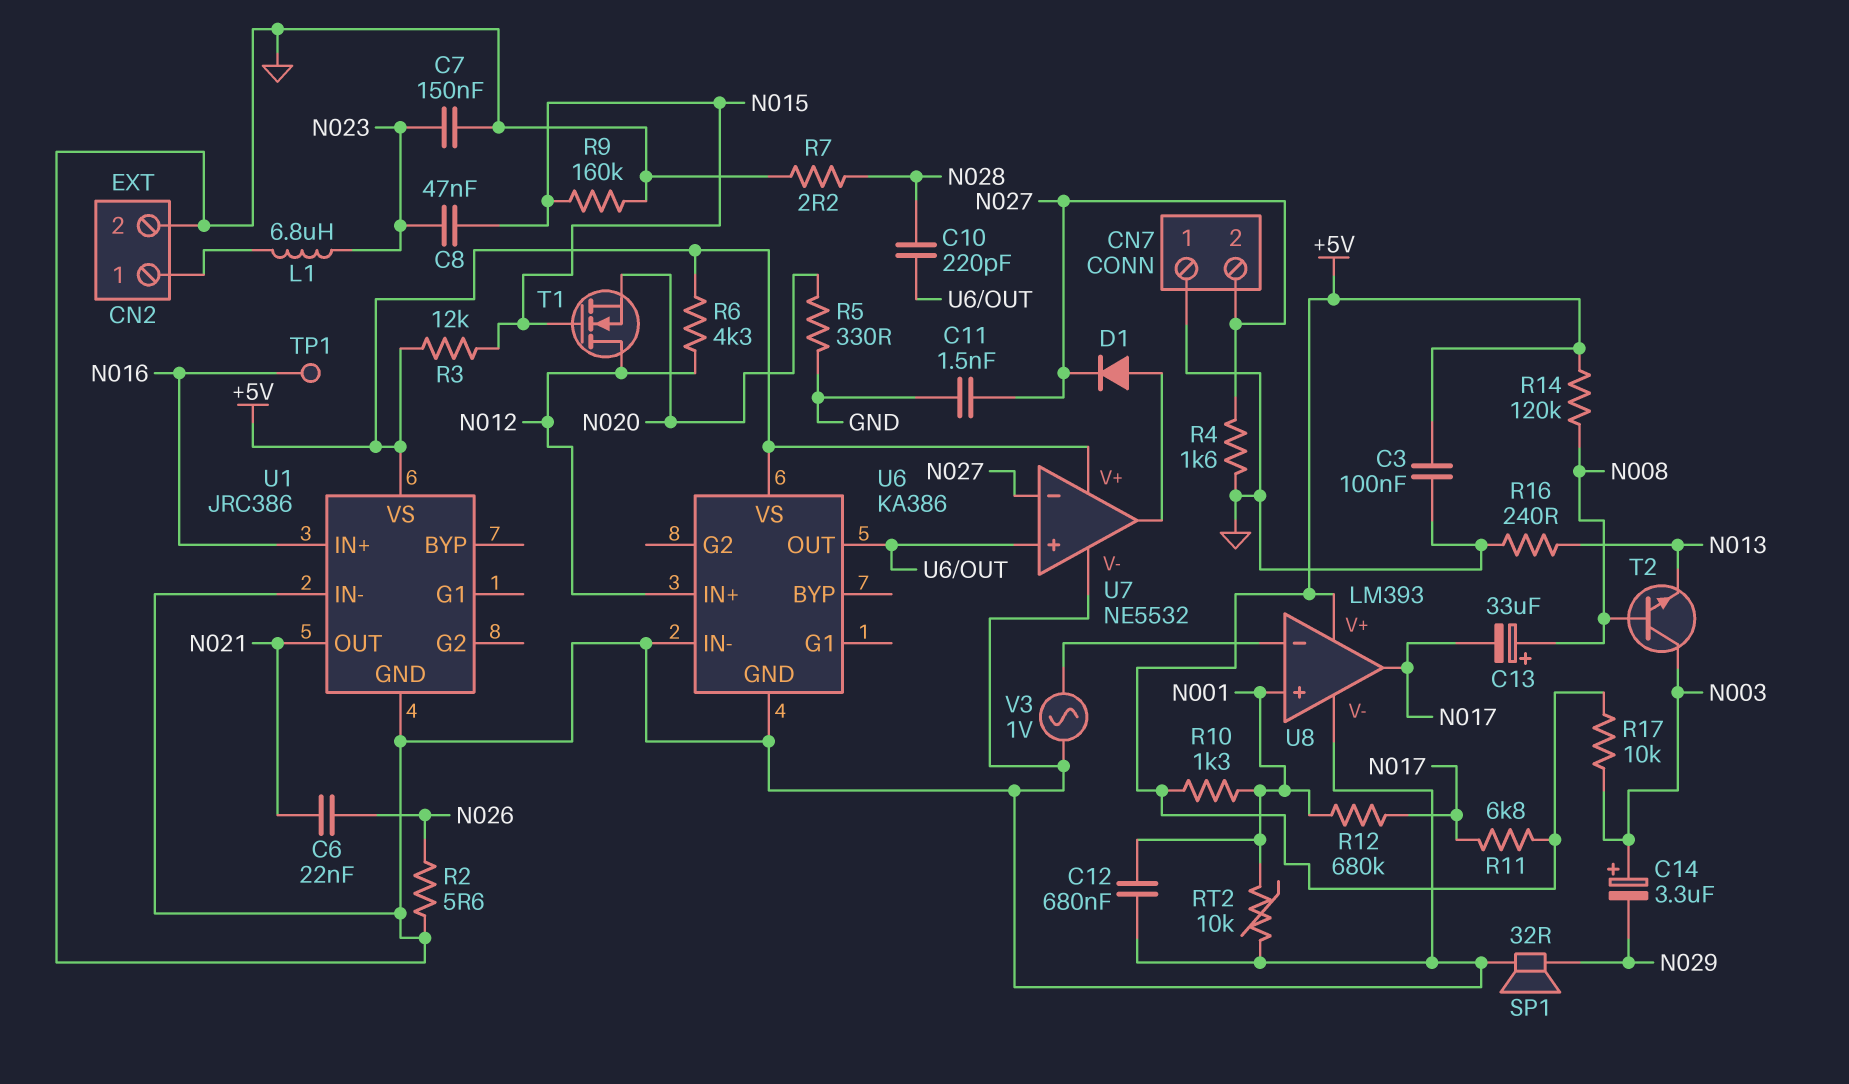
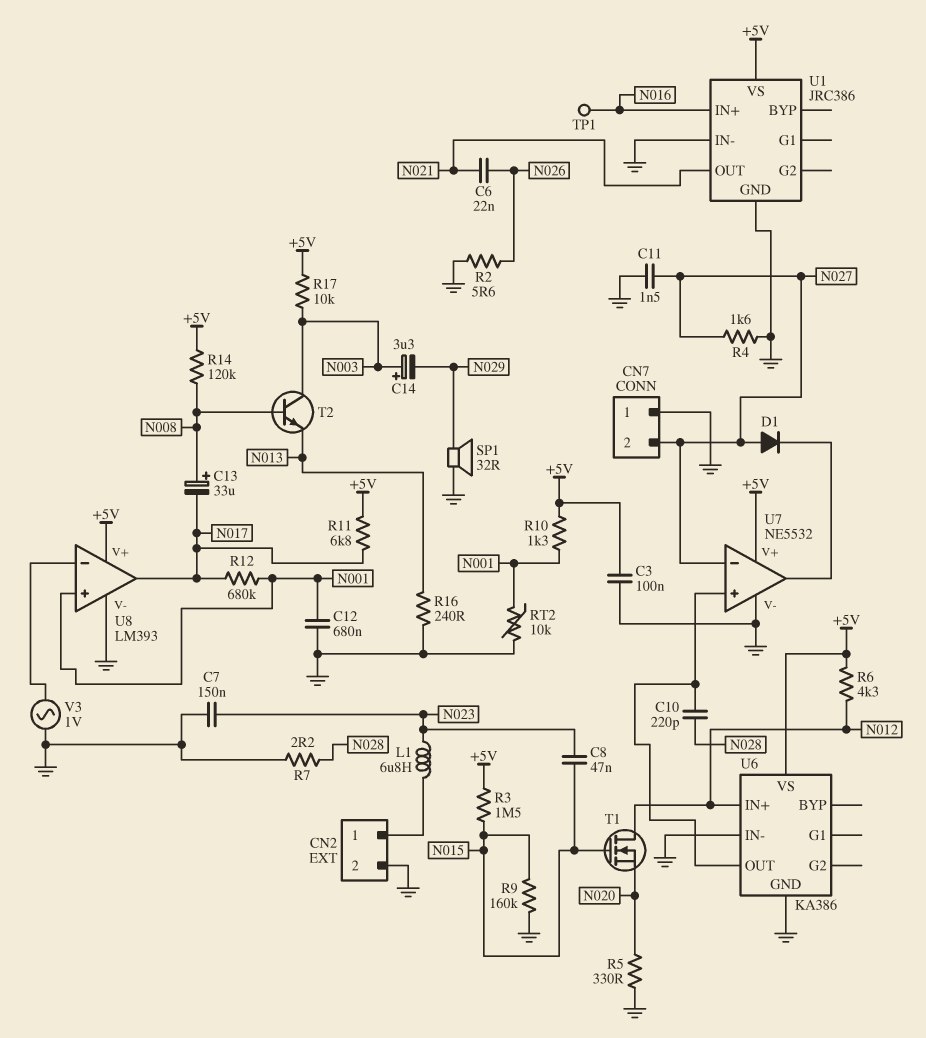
D1: diode (A U7/out, K N027) -> diode (A N027, K U7/out)
R3: 12k (+5V, N015) -> 1.5M (+5V, N015)

